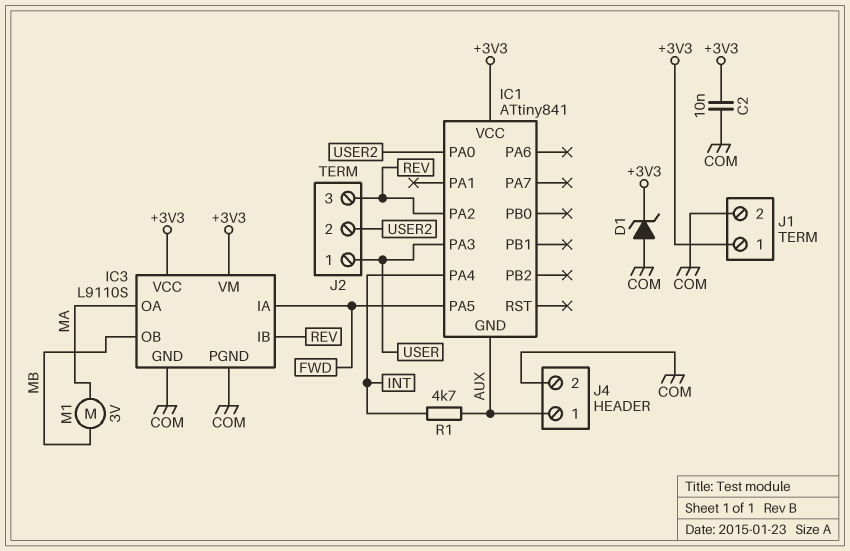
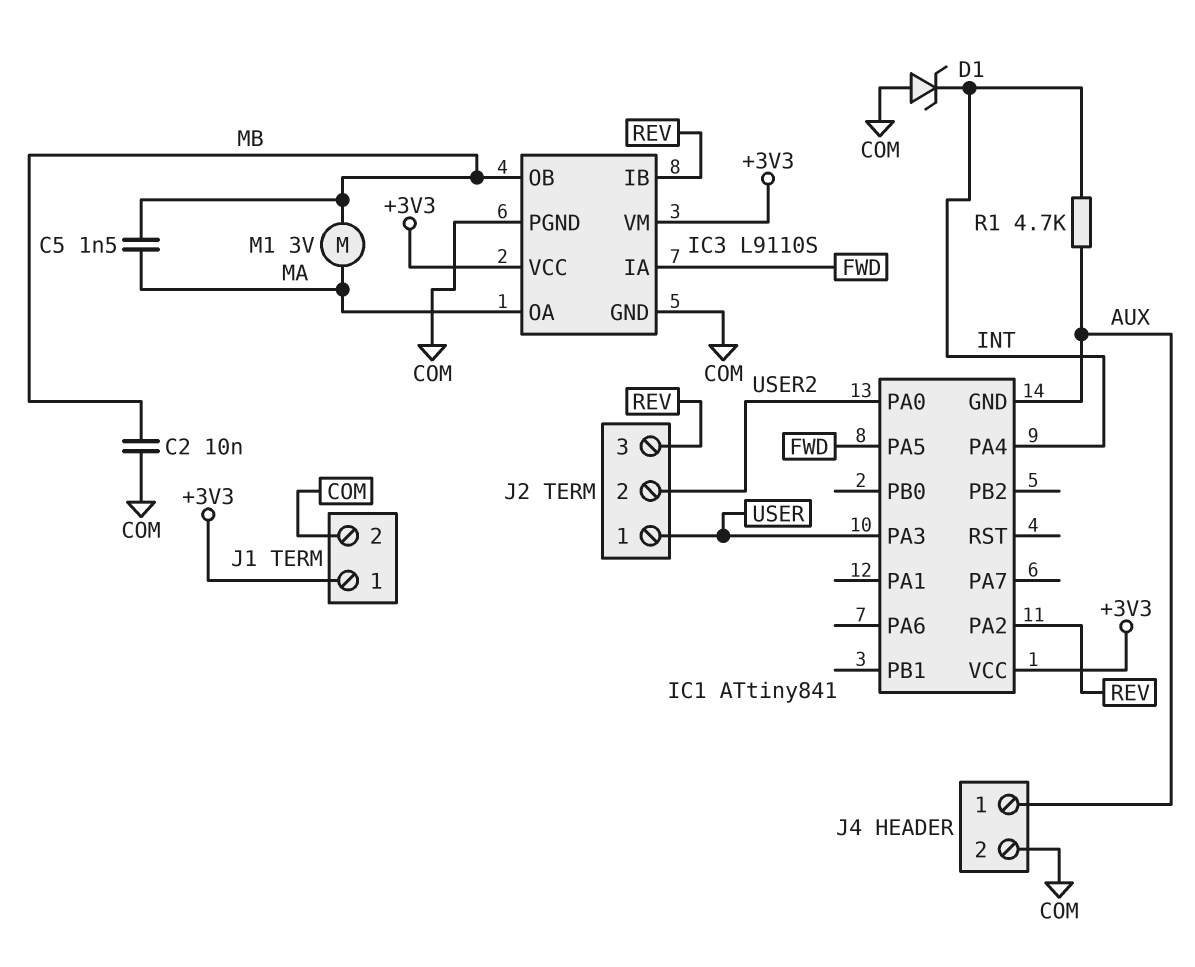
C2: 10nF (+3V3, COM) -> 10nF (COM, MB)
C5: none -> 1.5nF (MA, MB)
D1: zener (A COM, K +3V3) -> zener (A COM, K INT)

